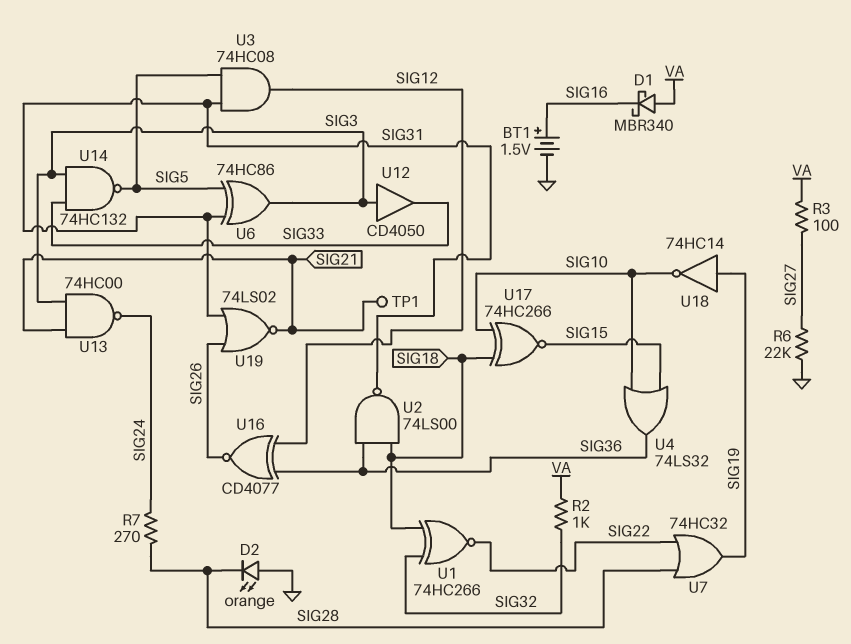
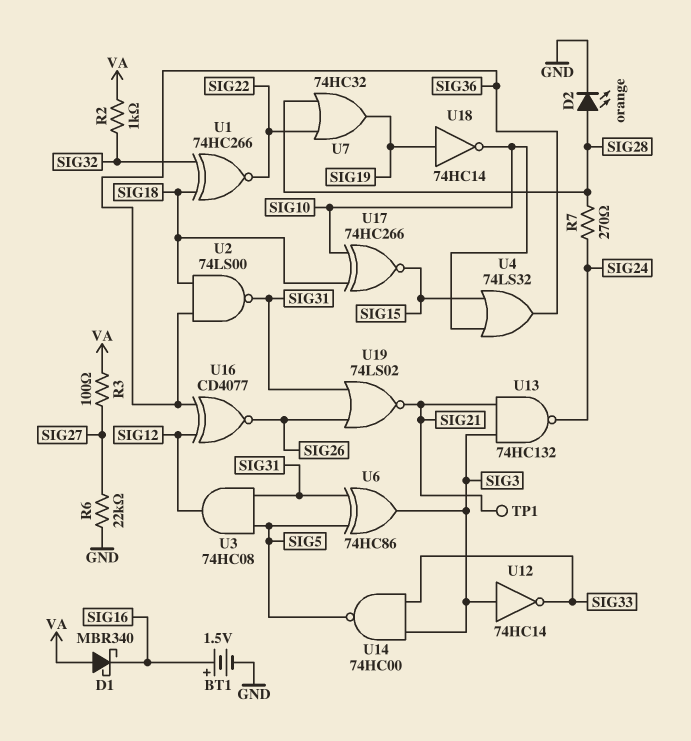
D2: LED orange (A GND, K SIG28) -> LED orange (A SIG28, K GND)
U12: buffer CD4050 (in SIG3, out SIG33) -> NOT 74HC14 (in SIG3, out SIG33)
U13: NAND 74HC00 (in SIG3, in SIG21, out SIG24) -> NAND 74HC132 (in SIG3, in SIG21, out SIG24)
U14: NAND 74HC132 (in SIG3, in SIG33, out SIG5) -> NAND 74HC00 (in SIG3, in SIG33, out SIG5)

